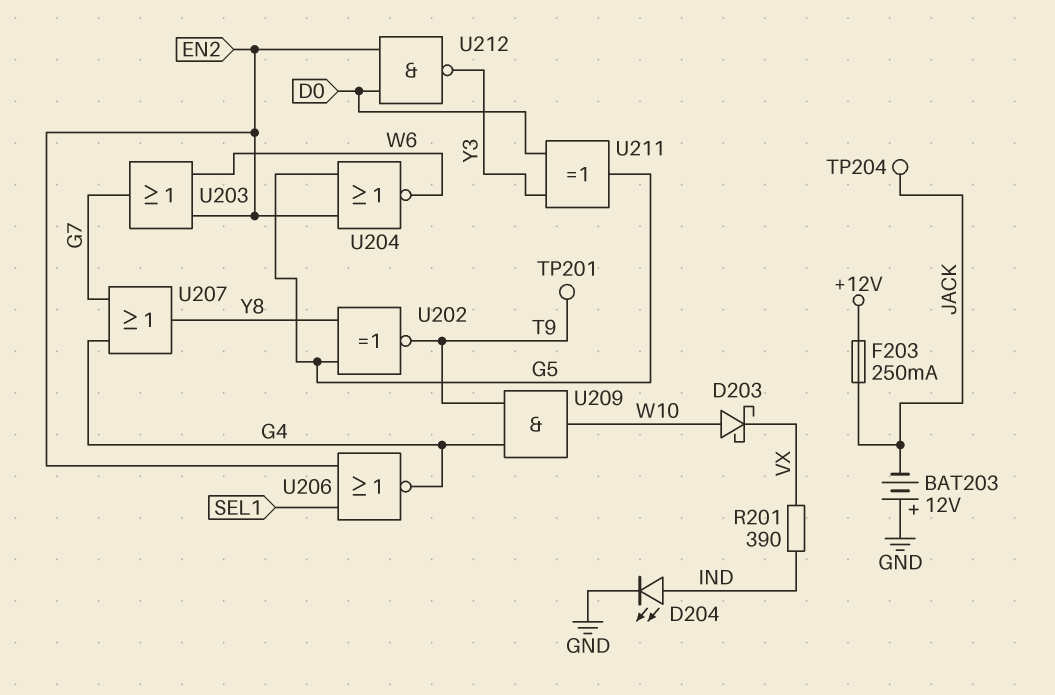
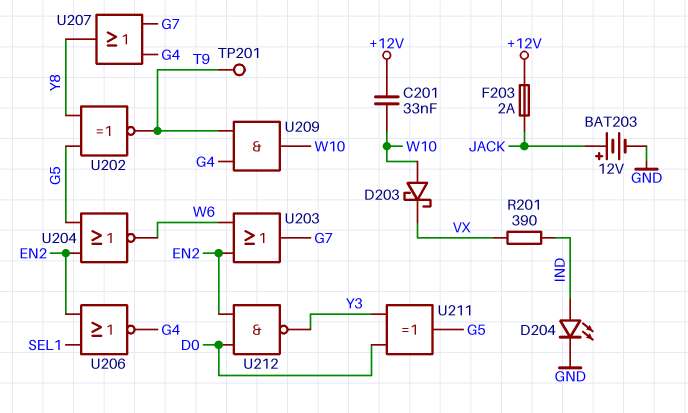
BAT203: 12V (plus GND, minus JACK) -> 12V (plus JACK, minus GND)
C201: none -> 33nF (+12V, W10)
F203: 250mA (+12V, JACK) -> 2A (+12V, JACK)
TP204: test point (JACK) -> none

